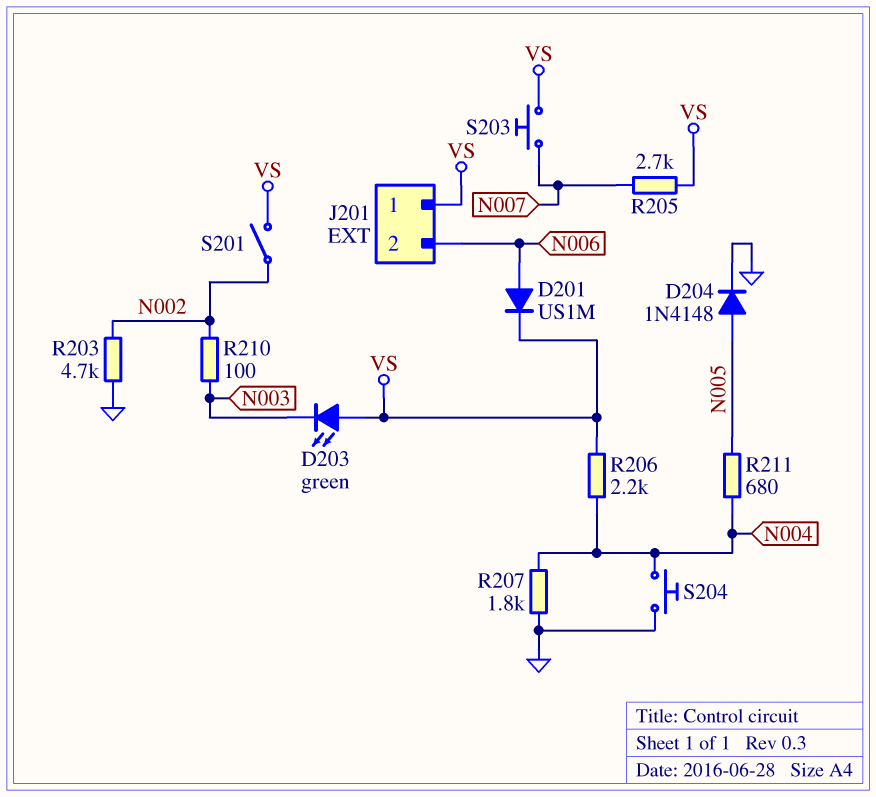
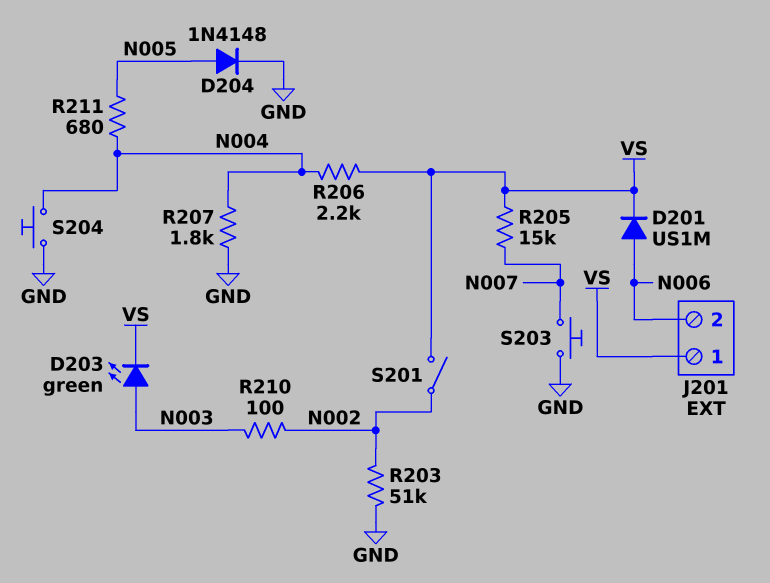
D203: LED green (A VS, K N003) -> LED green (A N003, K VS)
R203: 4.7k (GND, N002) -> 51k (GND, N002)
R205: 2.7k (N007, VS) -> 15k (N007, VS)
S203: button (N007, VS) -> button (GND, N007)

